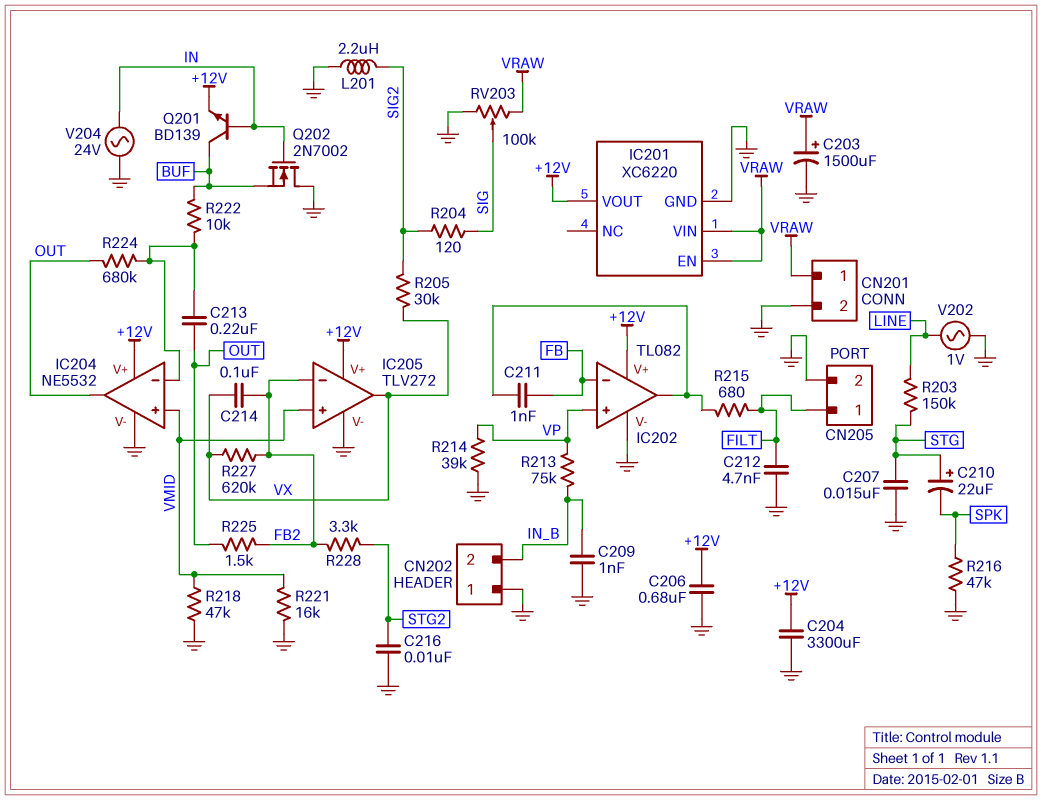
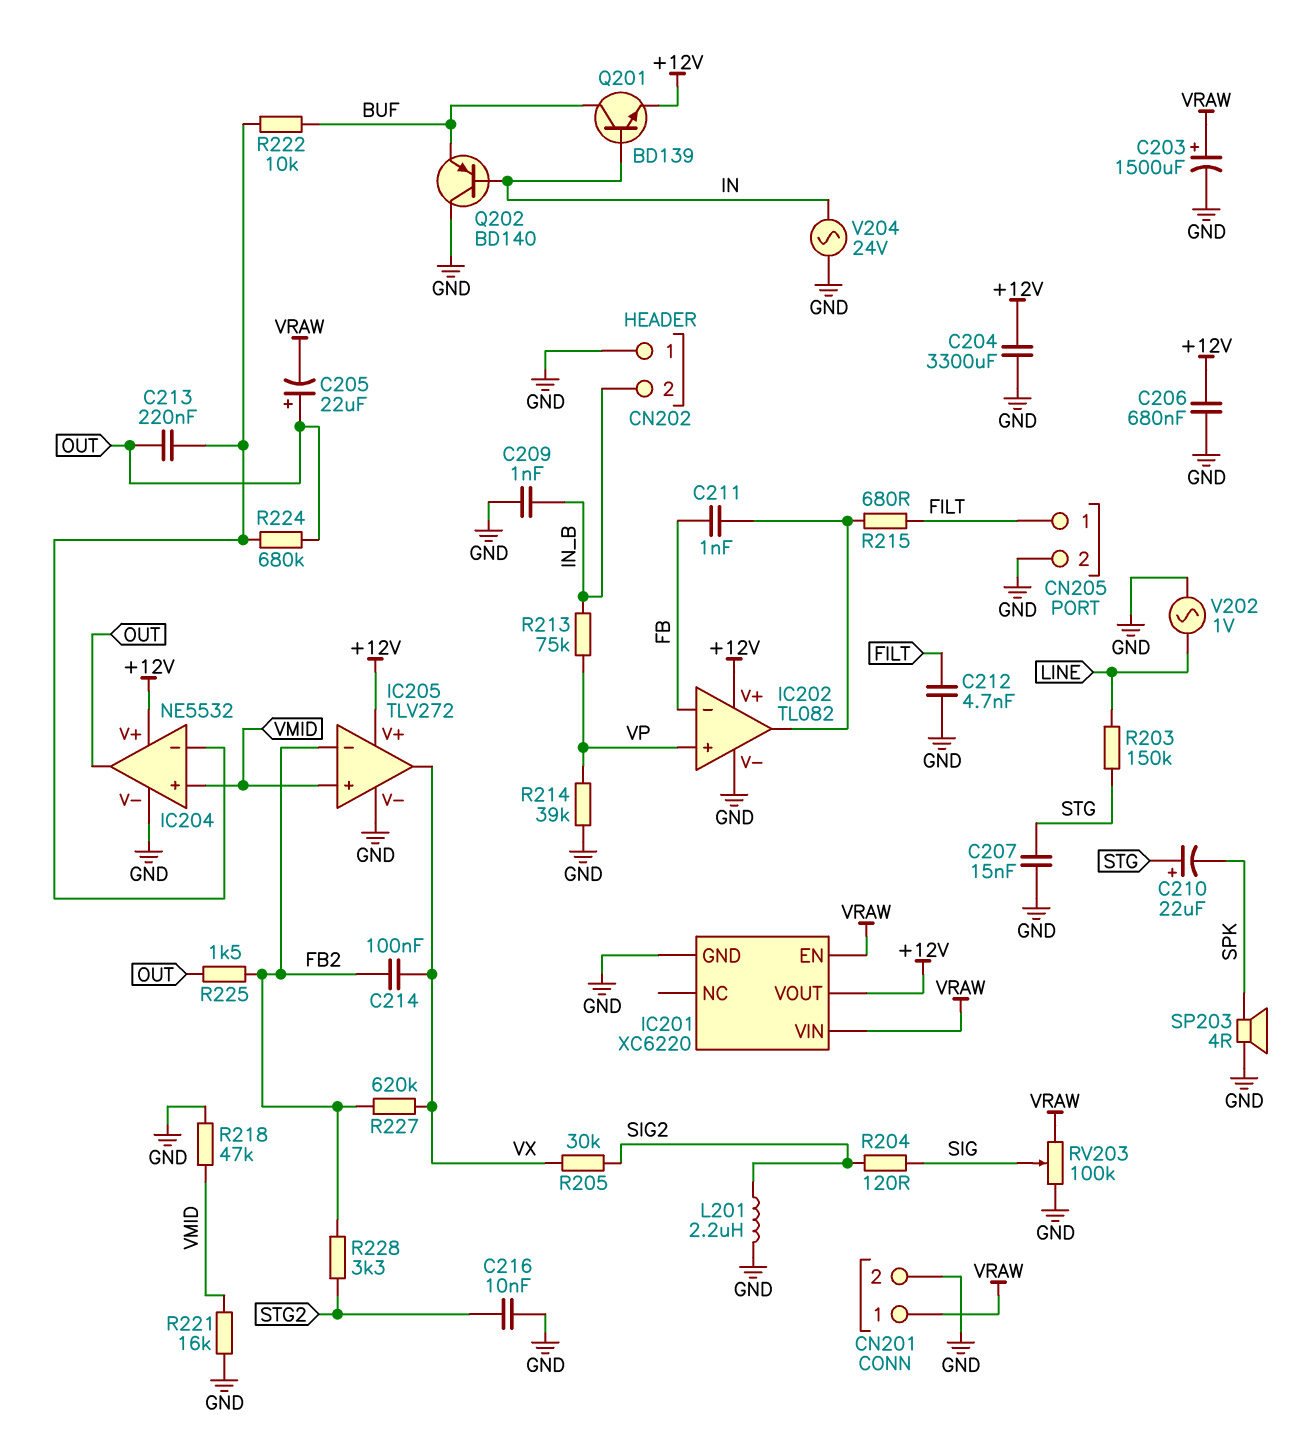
C205: none -> 22uF (plus OUT, minus VRAW)
Q202: NMOS 2N7002 (G IN, D GND, S BUF) -> PNP BD140 (B IN, C GND, E BUF)
R216: 47k (GND, SPK) -> none
SP203: none -> speaker 4R (GND, SPK)

